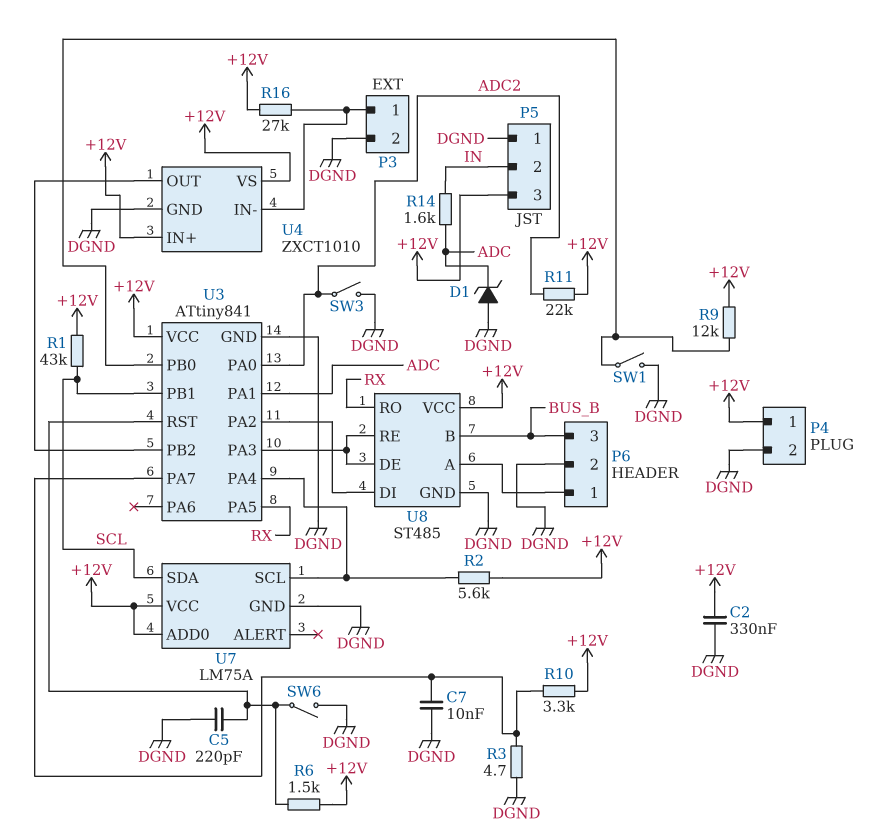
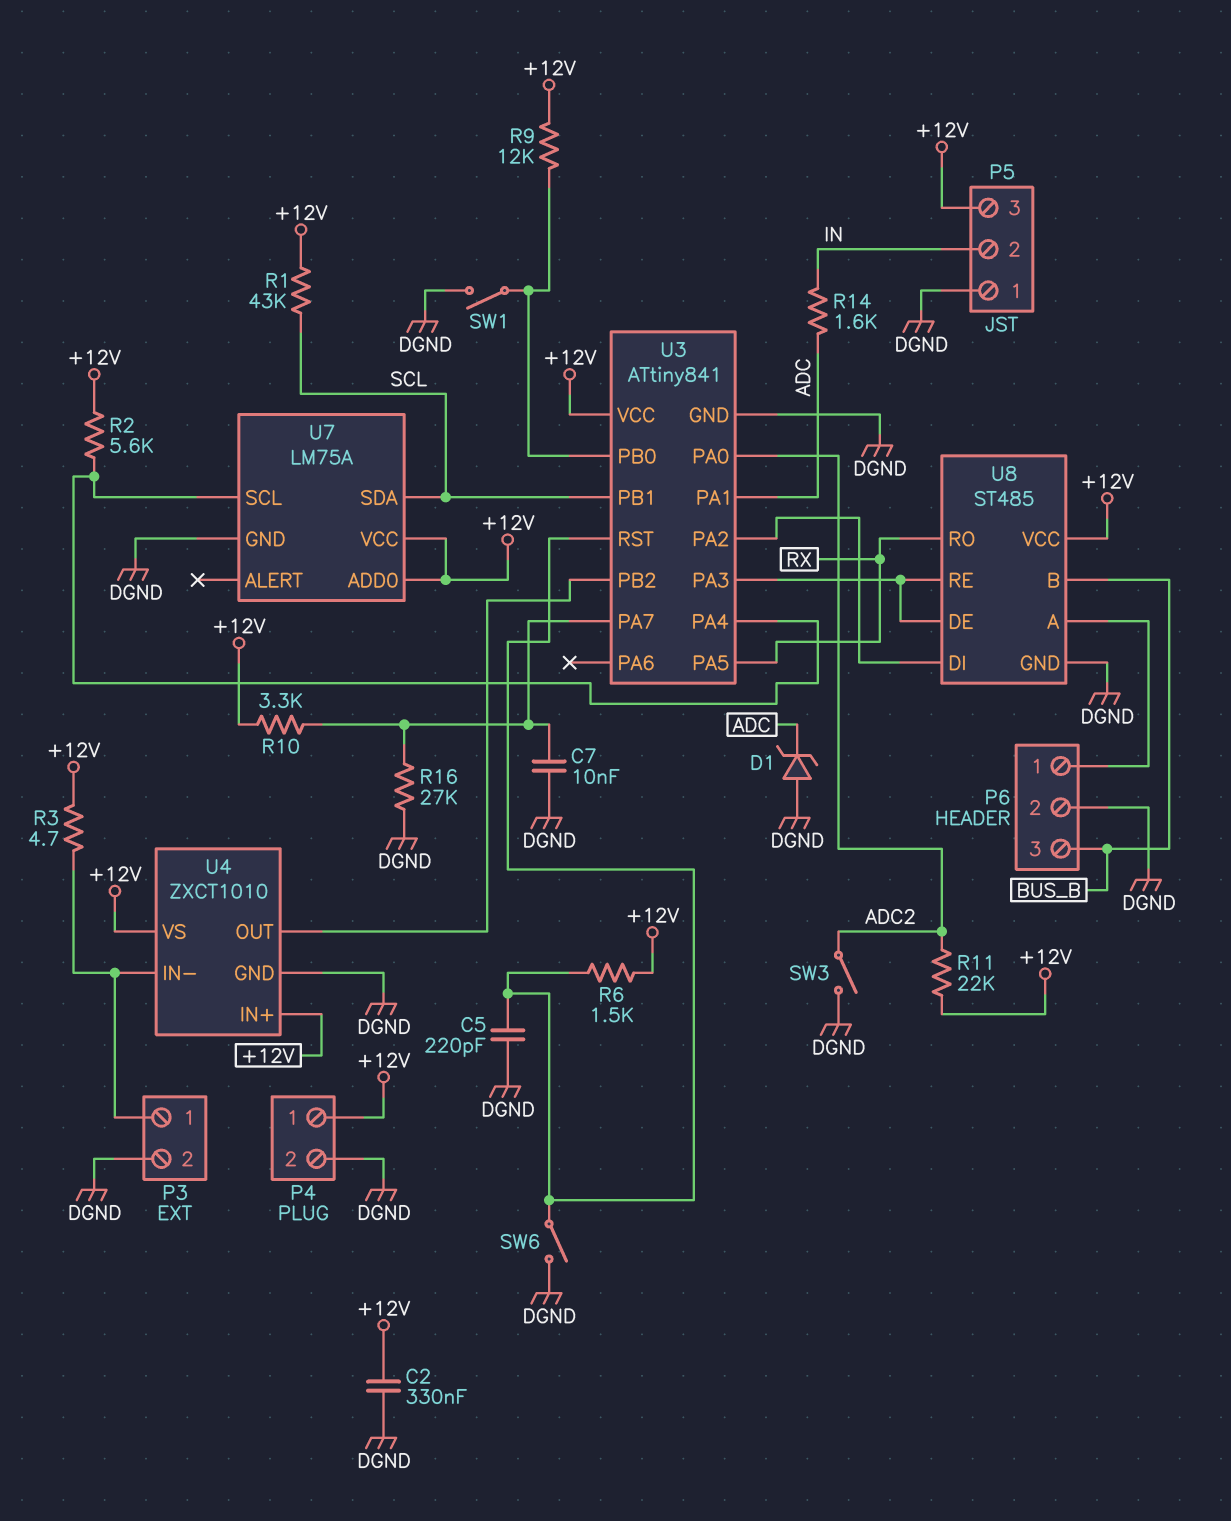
R3: 4.7 (DGND, U3/PA7) -> 4.7 (+12V, P3/1)
R16: 27k (+12V, P3/1) -> 27k (DGND, U3/PA7)

